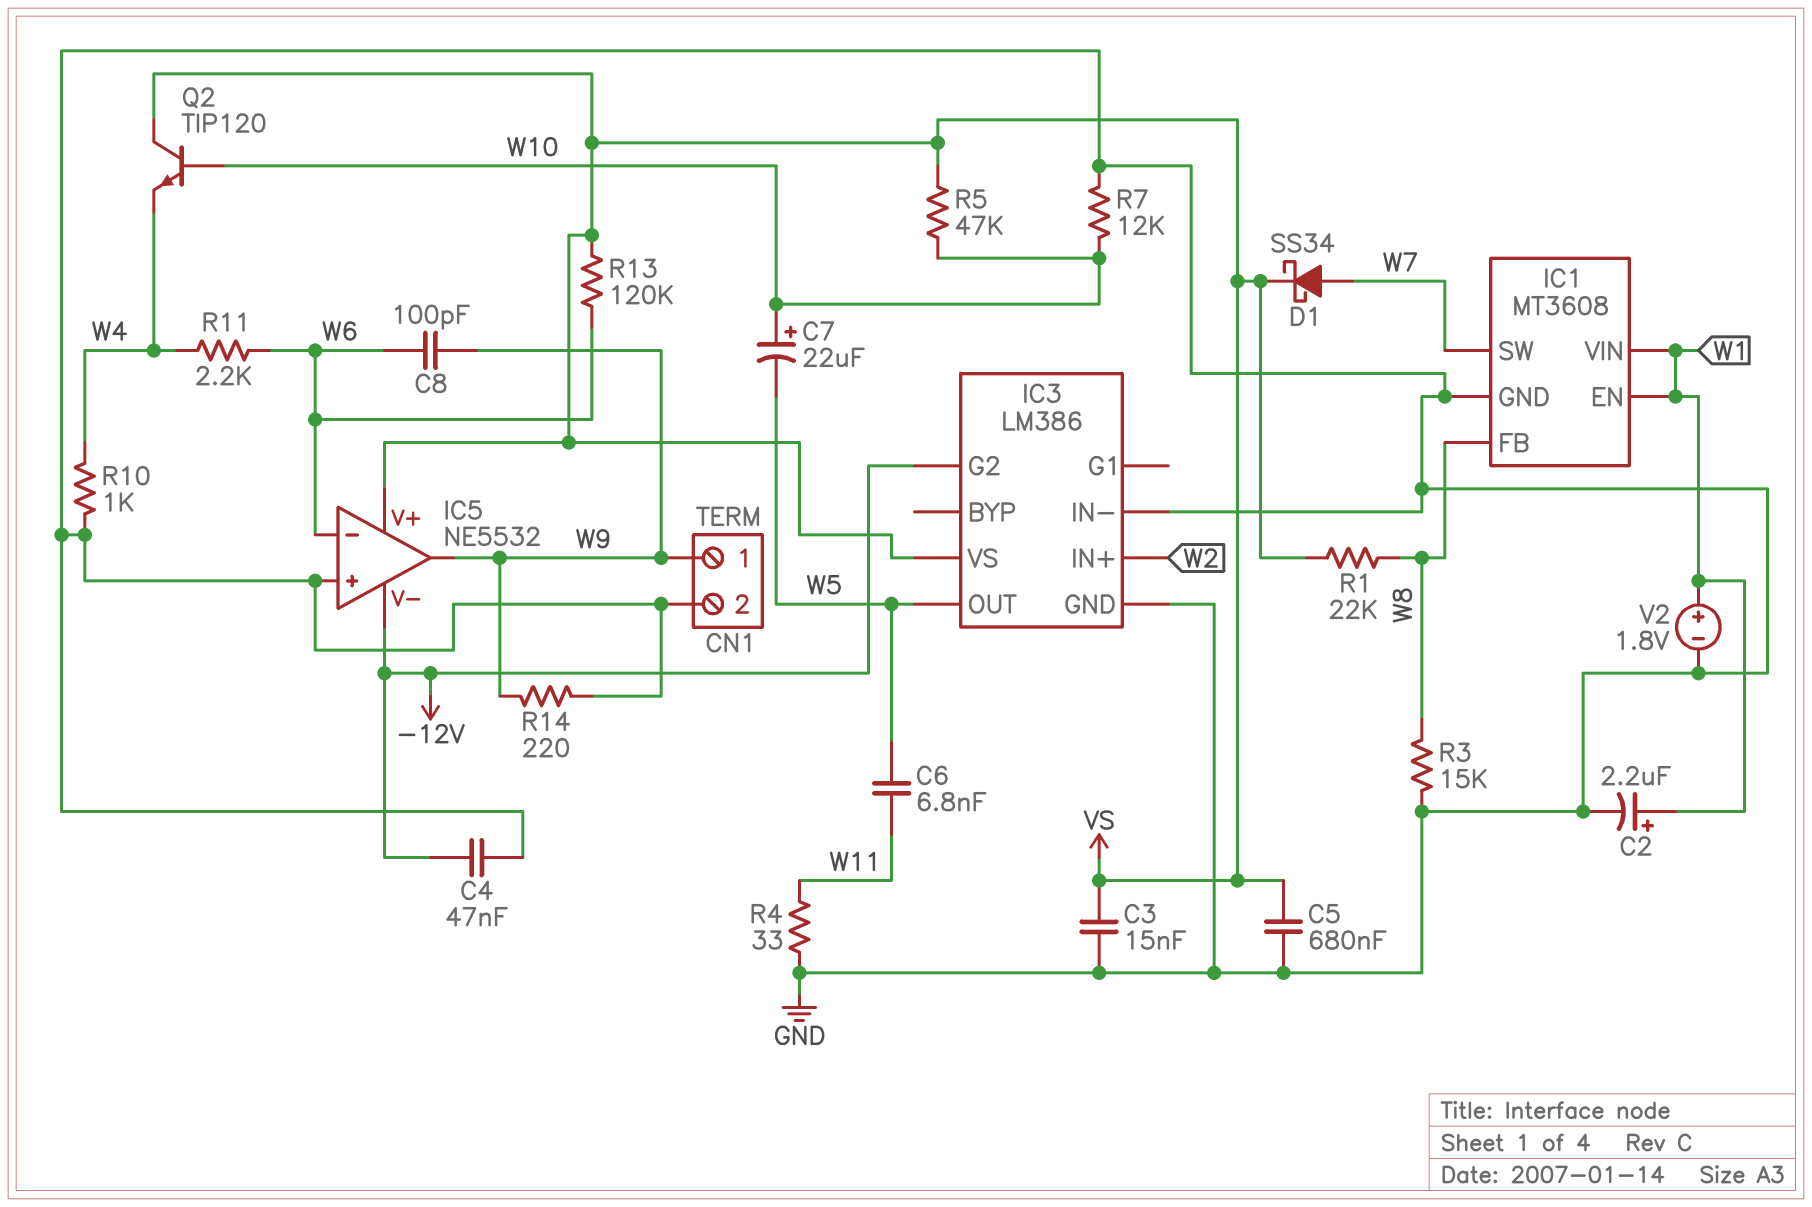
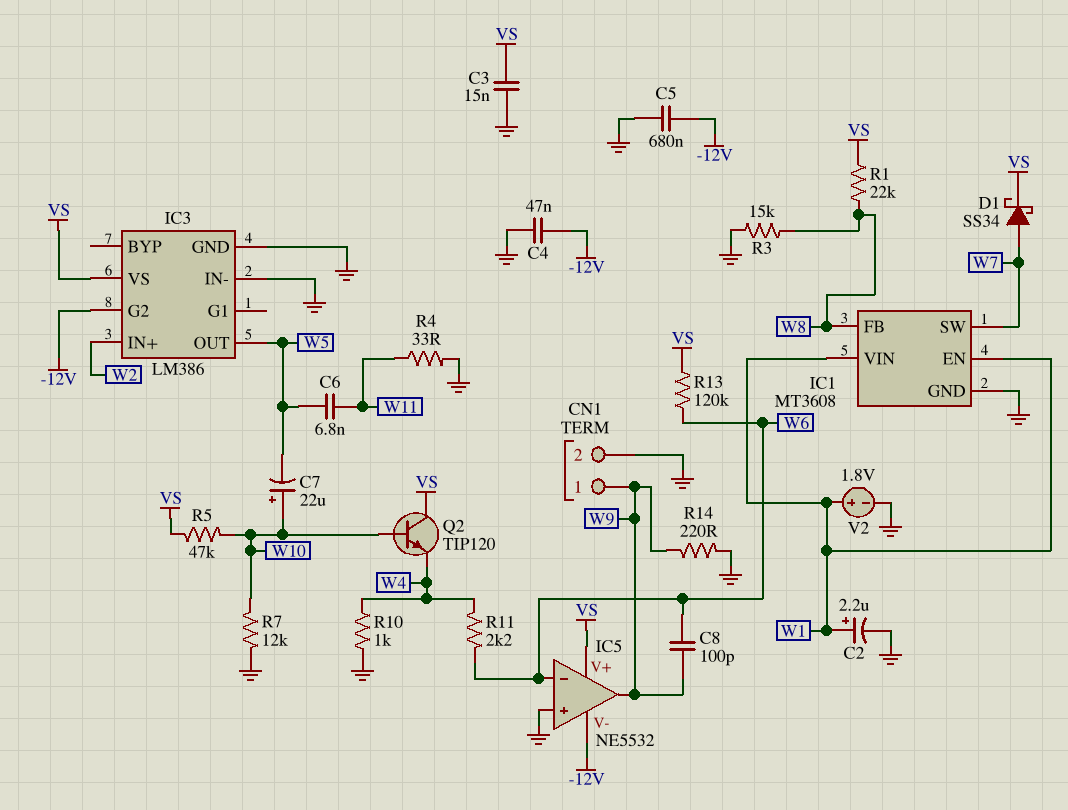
C5: 680nF (GND, VS) -> 680nF (-12V, GND)

